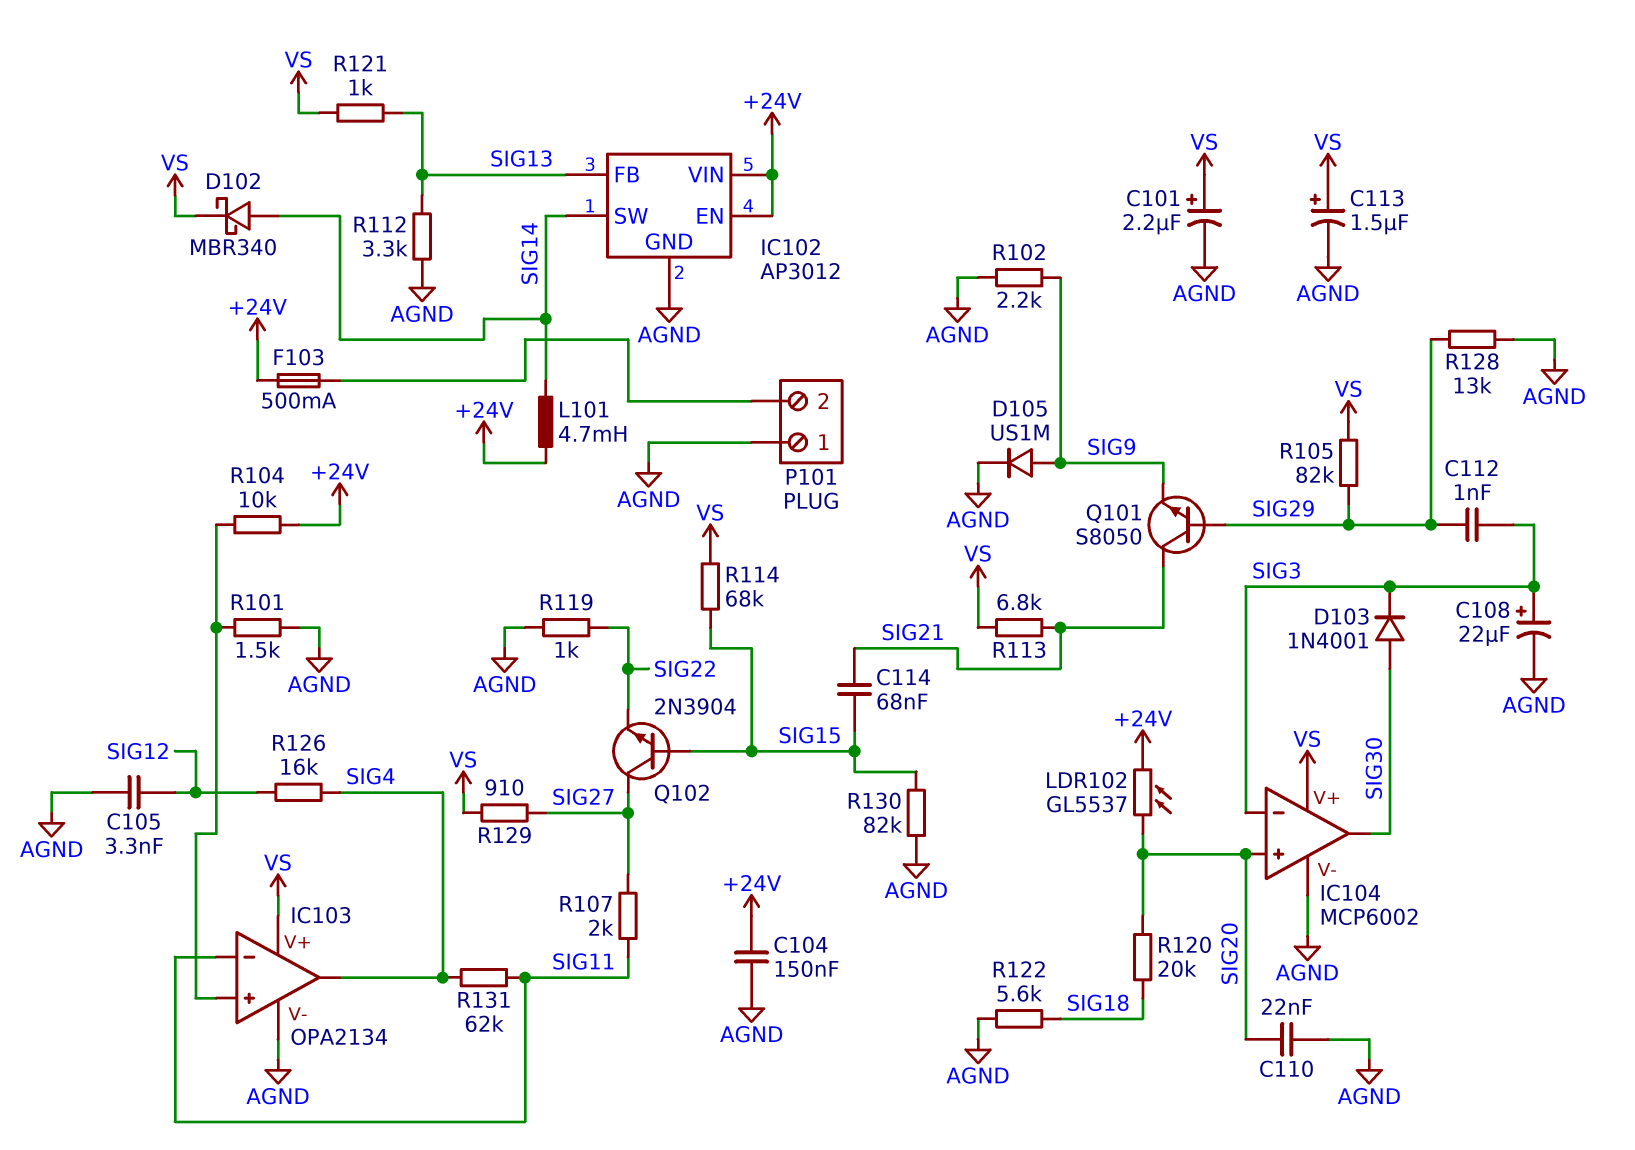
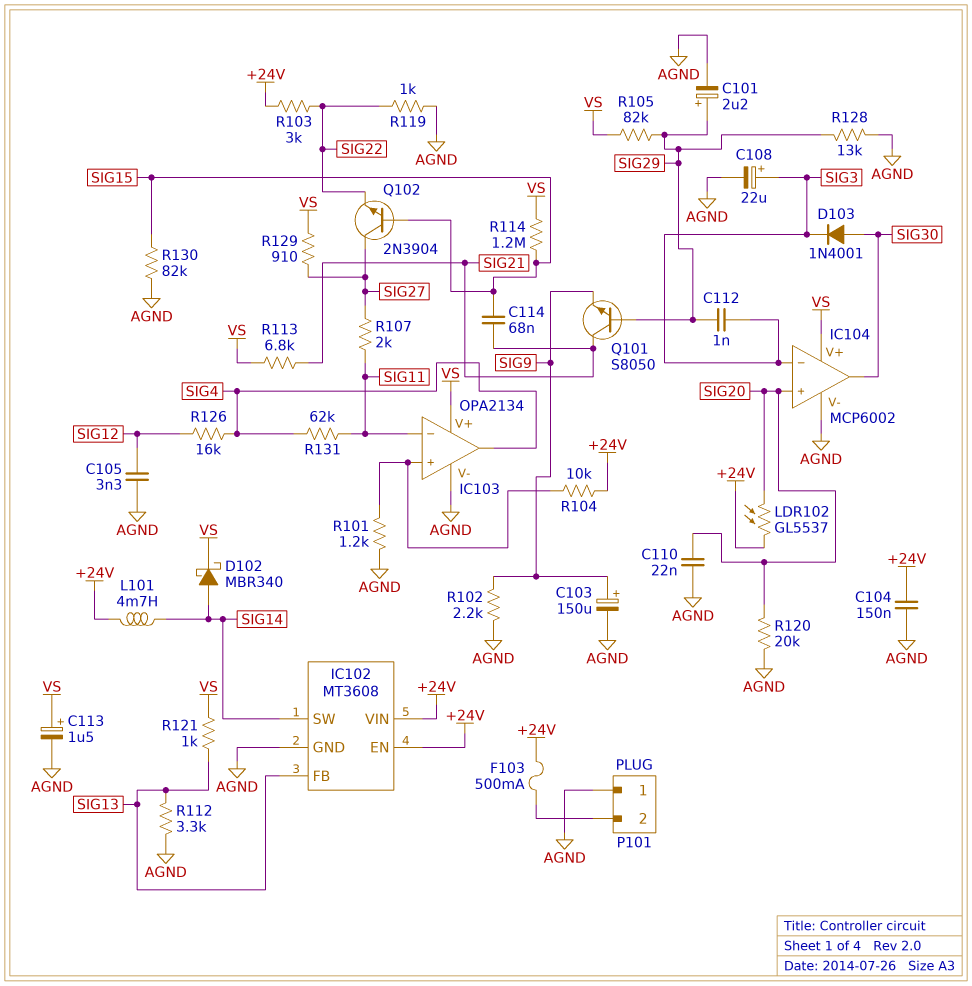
C101: 2.2uF (plus VS, minus AGND) -> 2.2uF (plus SIG29, minus AGND)
C103: none -> 150uF (plus SIG9, minus AGND)
D105: diode US1M (A SIG9, K AGND) -> none
IC102: AP3012 -> MT3608
R101: 1.5k (AGND, IC103/in+) -> 1.2k (AGND, IC103/in+)
R103: none -> 3k (+24V, SIG22)
R114: 68k (SIG15, VS) -> 1.2M (SIG15, VS)
R120: 20k (SIG18, SIG20) -> 20k (AGND, SIG20)
R122: 5.6k (AGND, SIG18) -> none

